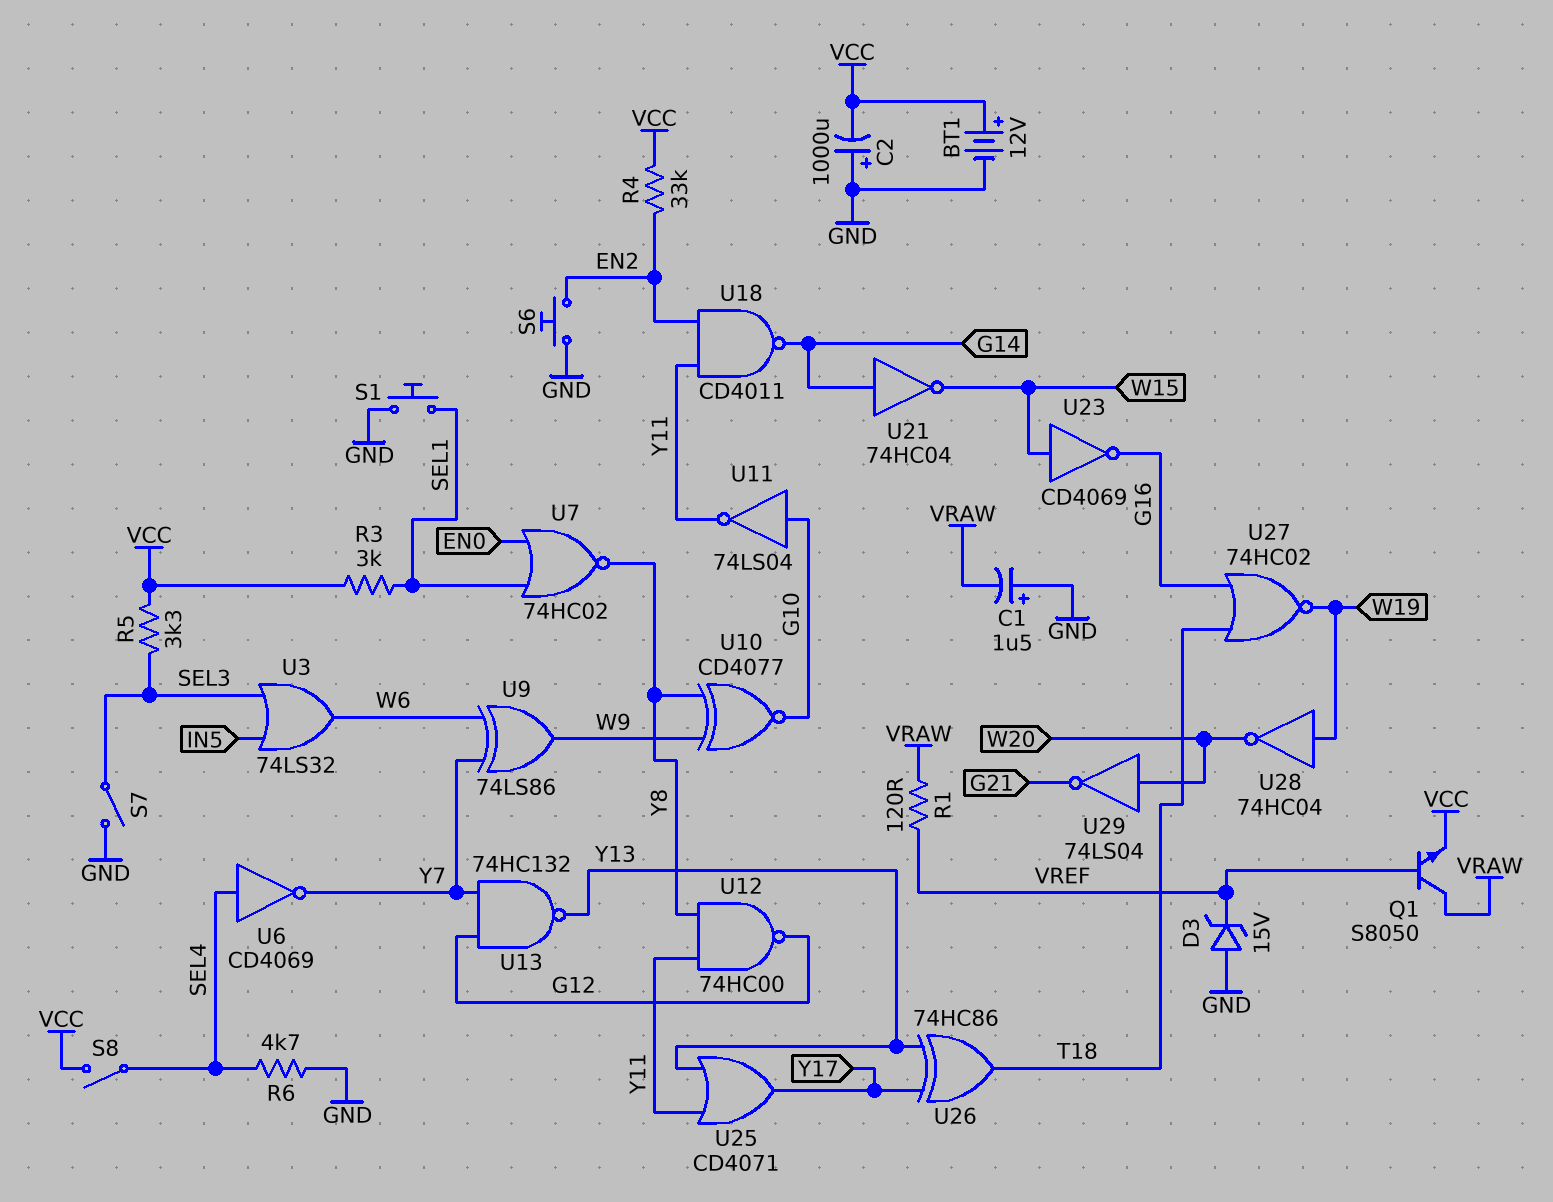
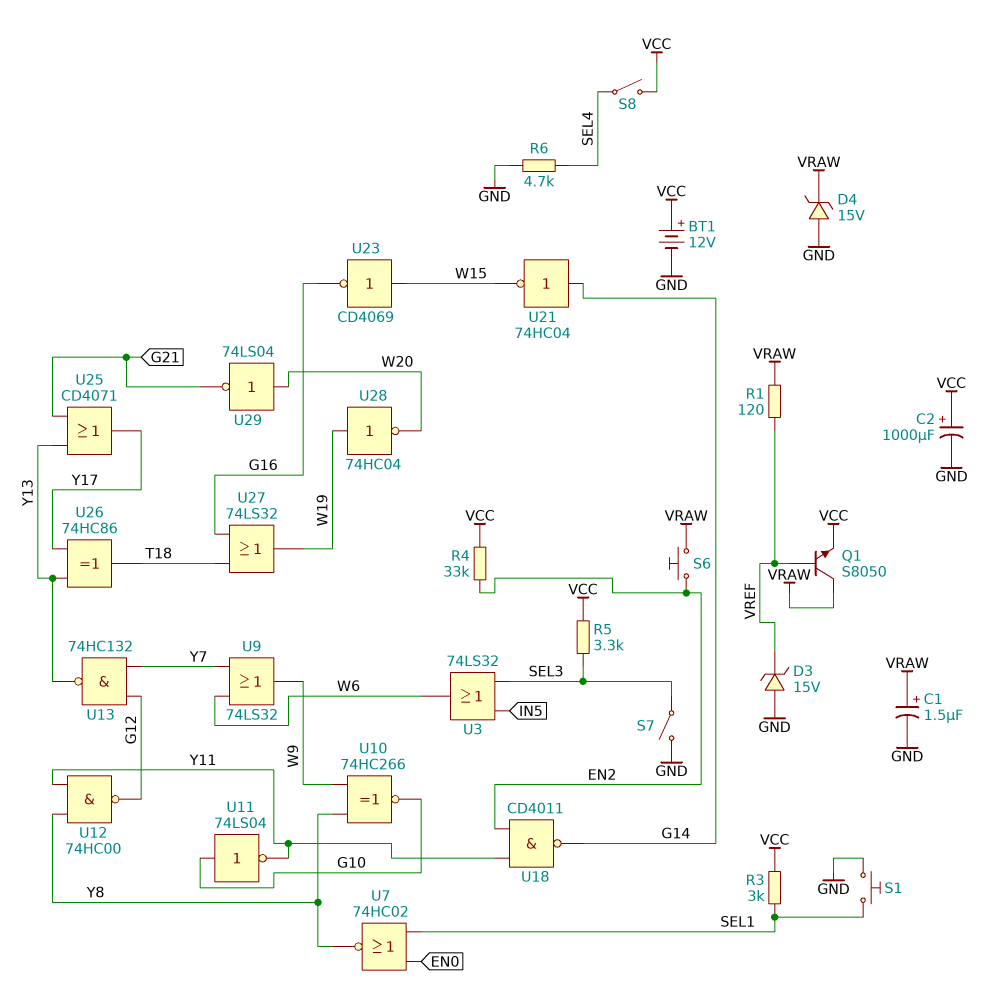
C1: 1.5uF (plus GND, minus VRAW) -> 1.5uF (plus VRAW, minus GND)
C2: 1000uF (plus GND, minus VCC) -> 1000uF (plus VCC, minus GND)
D4: none -> zener 15V (A GND, K VRAW)
S6: button (EN2, GND) -> button (EN2, VRAW)
U6: NOT CD4069 (in SEL4, out Y7) -> none
U9: XOR 74LS86 (in W6, in Y7, out W9) -> OR 74LS32 (in W6, in Y7, out W9)
U10: XNOR CD4077 (in W9, in Y8, out G10) -> XNOR 74HC266 (in W9, in Y8, out G10)
U25: OR CD4071 (in Y11, in Y13, out Y17) -> OR CD4071 (in G21, in Y13, out Y17)
U27: NOR 74HC02 (in G16, in T18, out W19) -> OR 74LS32 (in G16, in T18, out W19)

